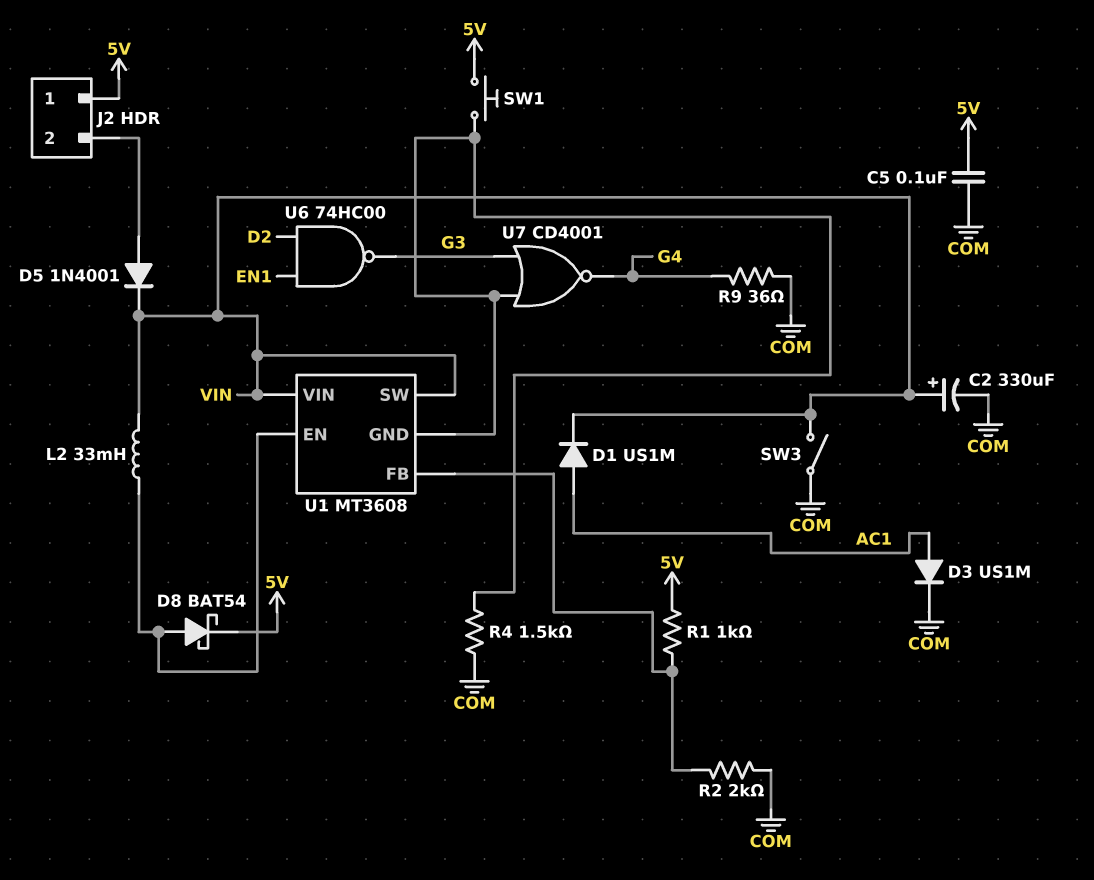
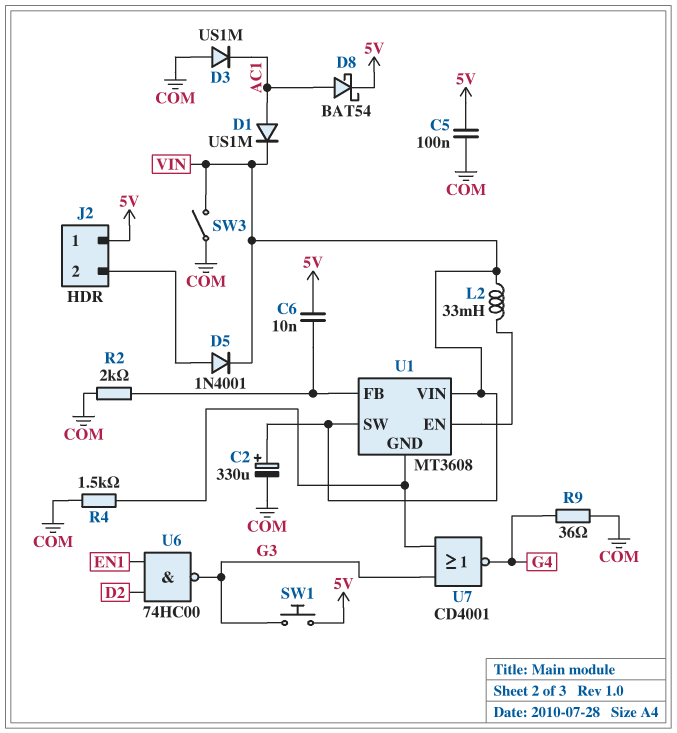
C6: none -> 10nF (5V, U1/FB)
D3: diode US1M (A AC1, K COM) -> diode US1M (A COM, K AC1)
D8: schottky BAT54 (A U1/EN, K 5V) -> schottky BAT54 (A AC1, K 5V)
R1: 1k (5V, U1/FB) -> none
SW1: button (5V, U1/GND) -> button (5V, G3)

